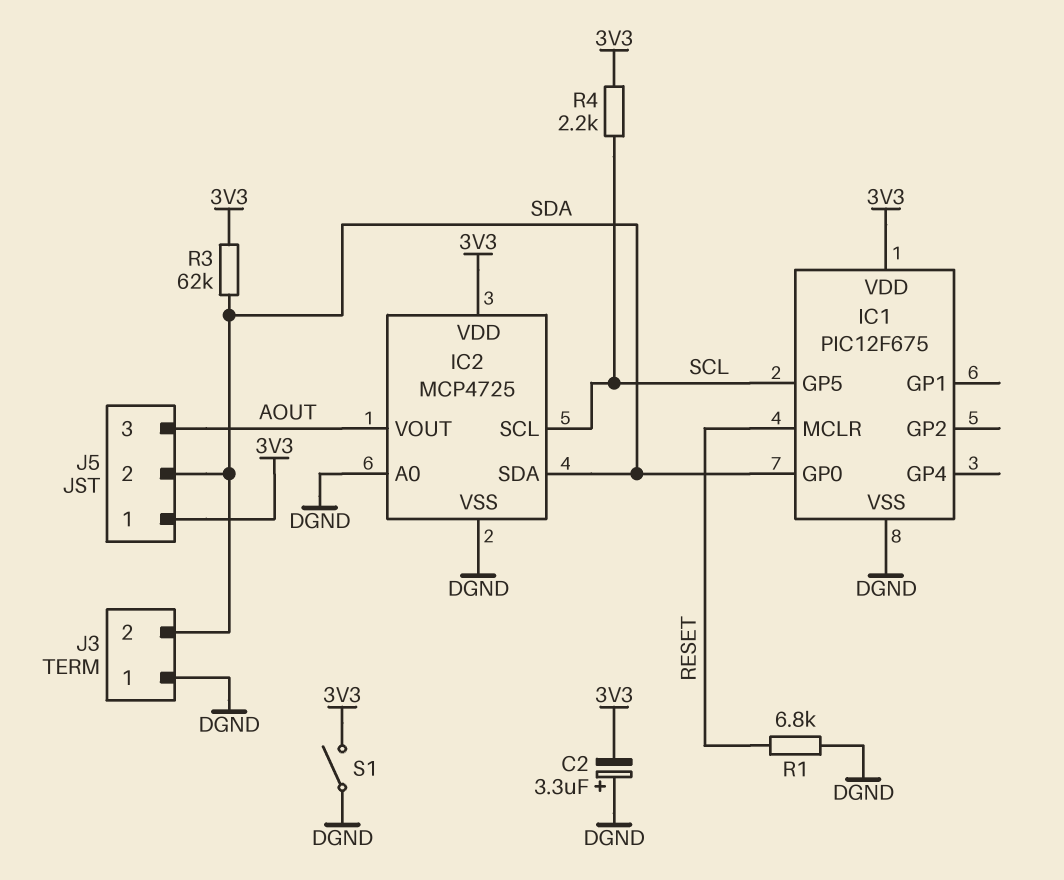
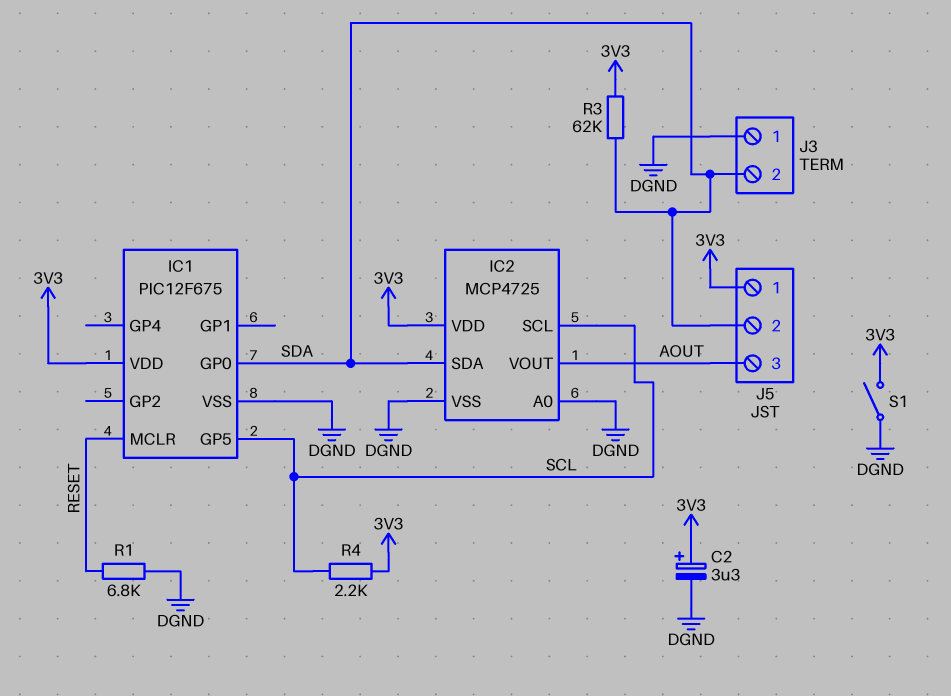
C2: 3.3uF (plus DGND, minus 3V3) -> 3.3uF (plus 3V3, minus DGND)

